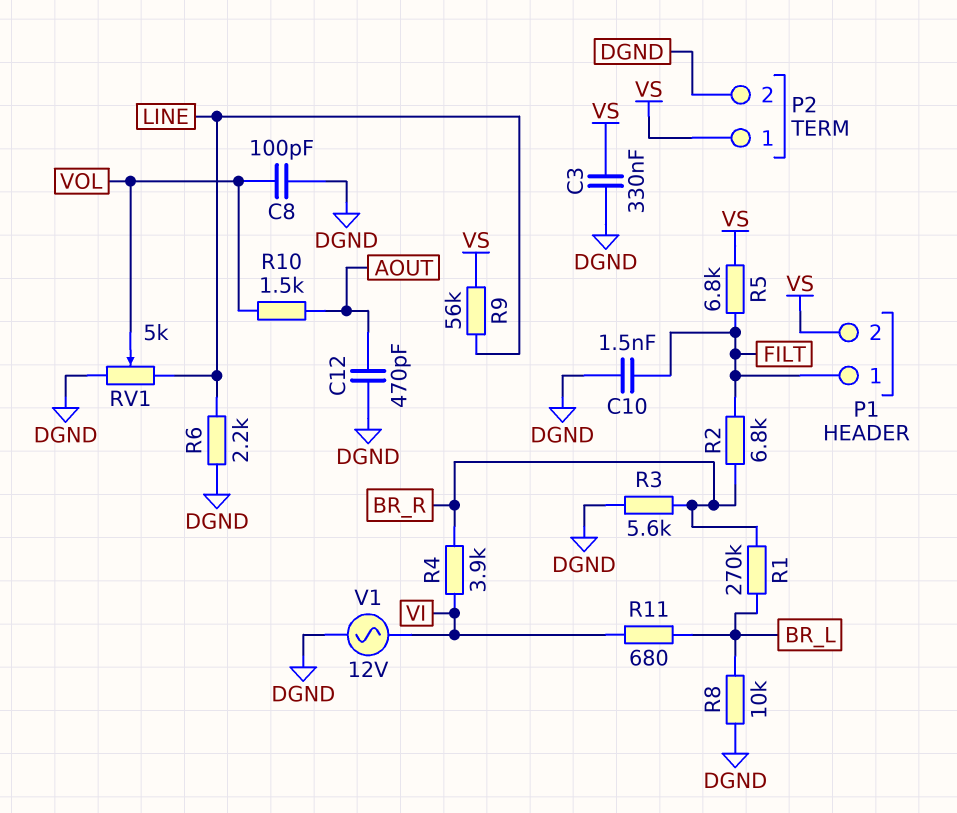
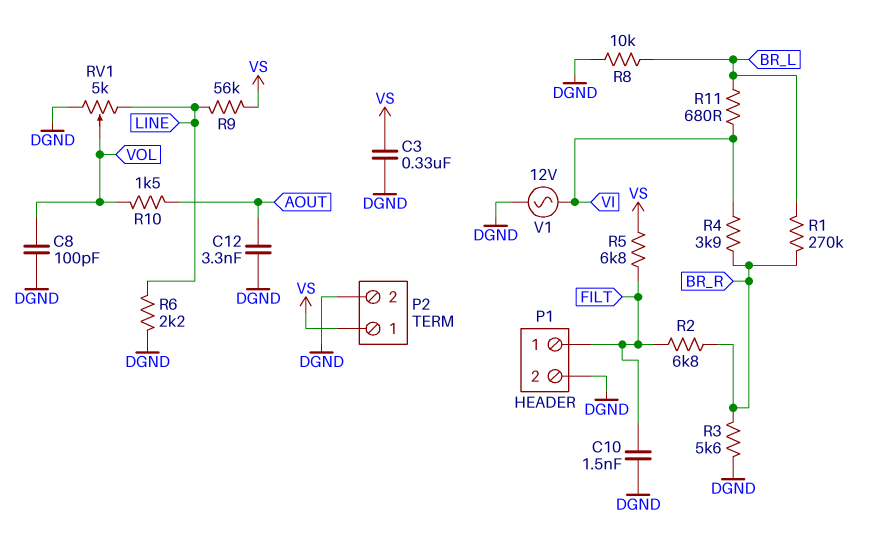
C12: 470pF (AOUT, DGND) -> 3.3nF (AOUT, DGND)
P1 pin 2: VS -> DGND

